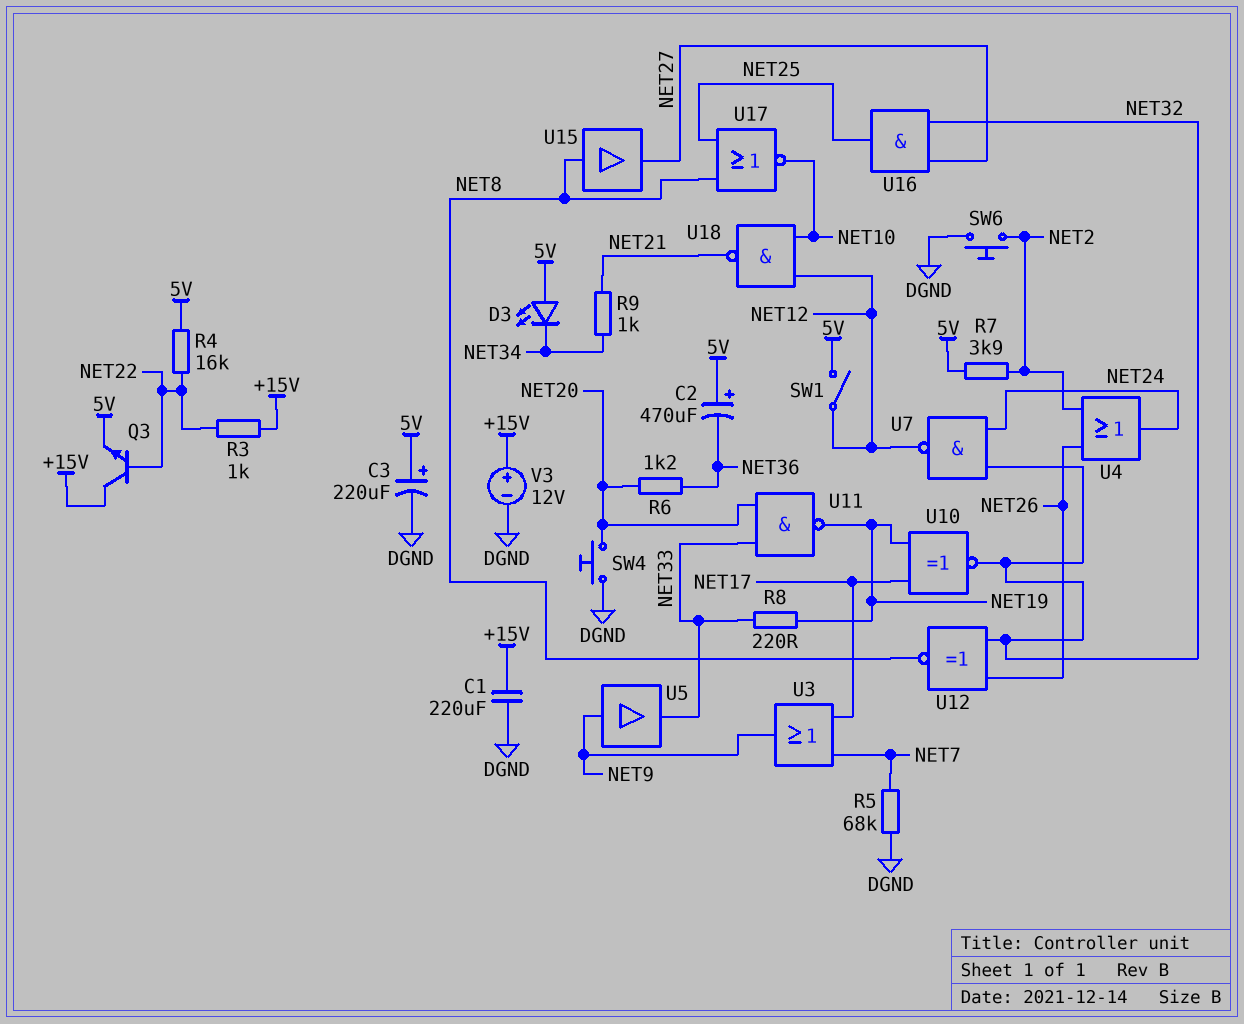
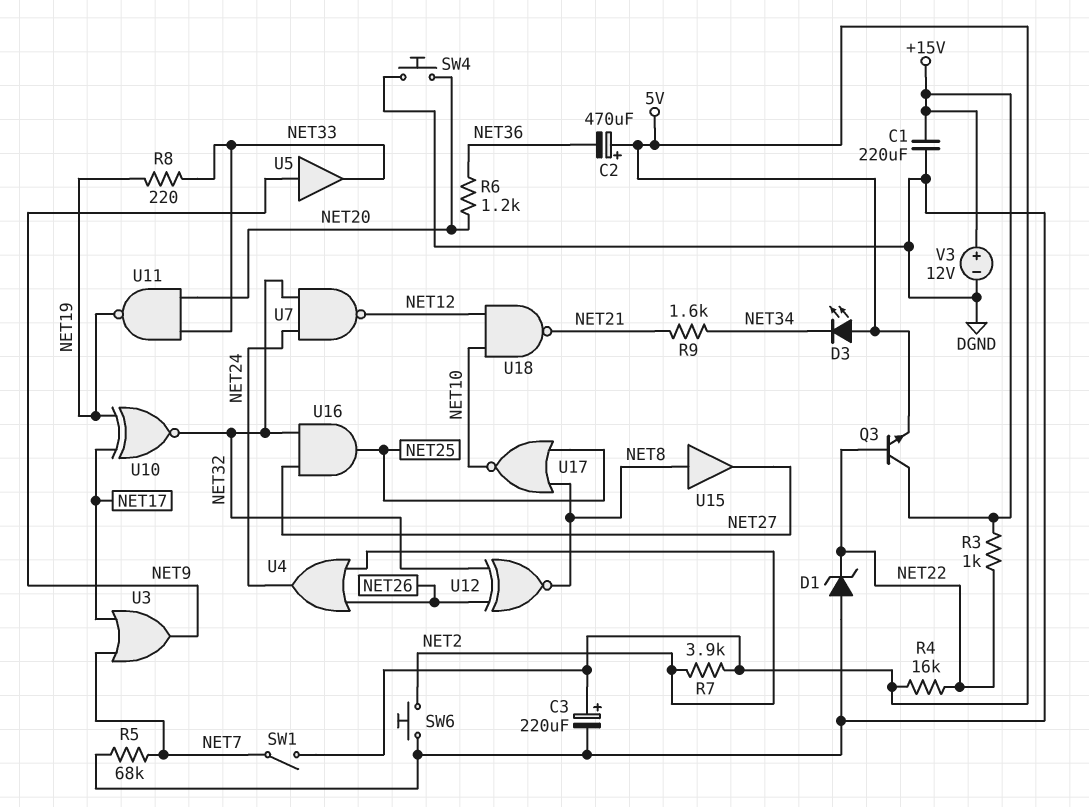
D1: none -> zener (A DGND, K NET22)
R9: 1k (NET21, NET34) -> 1.6k (NET21, NET34)
SW1: switch (5V, NET12) -> switch (5V, NET7)

